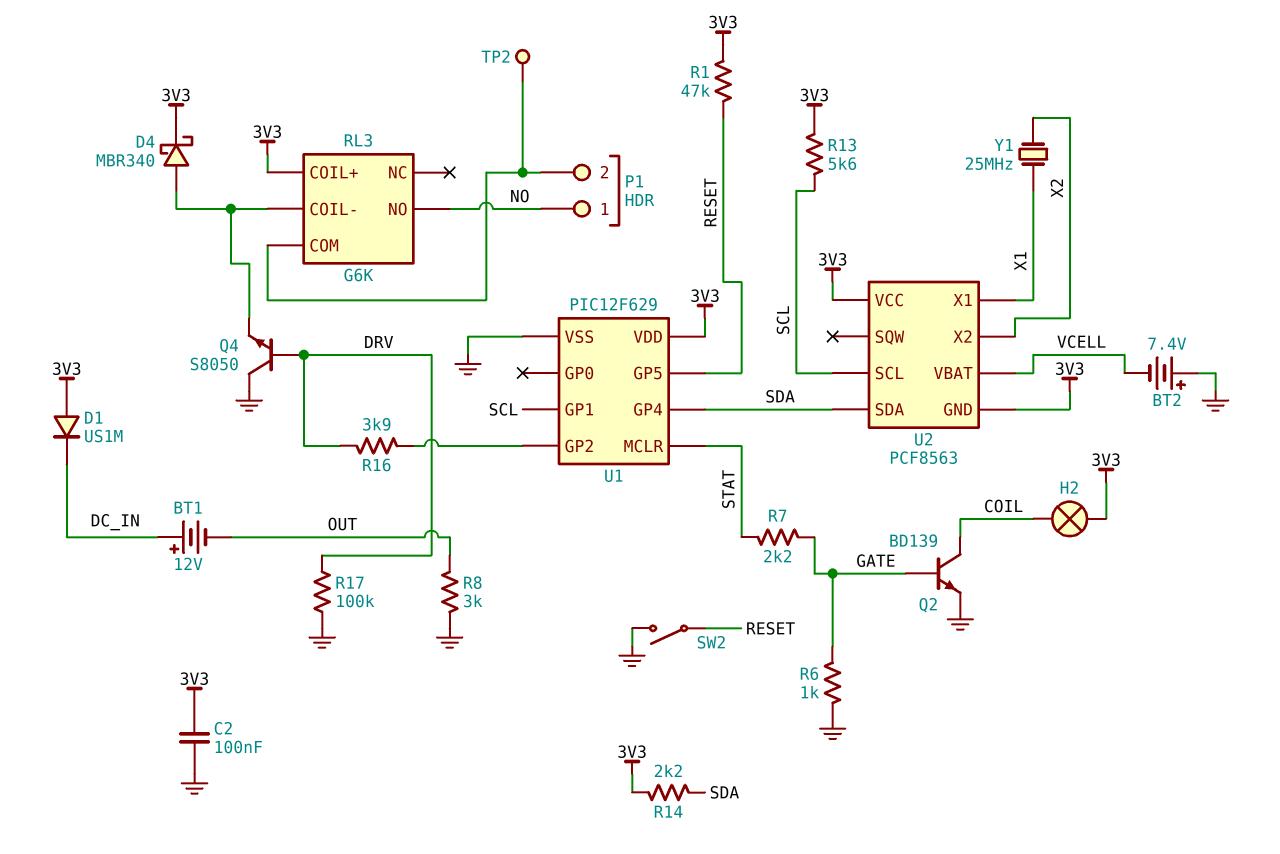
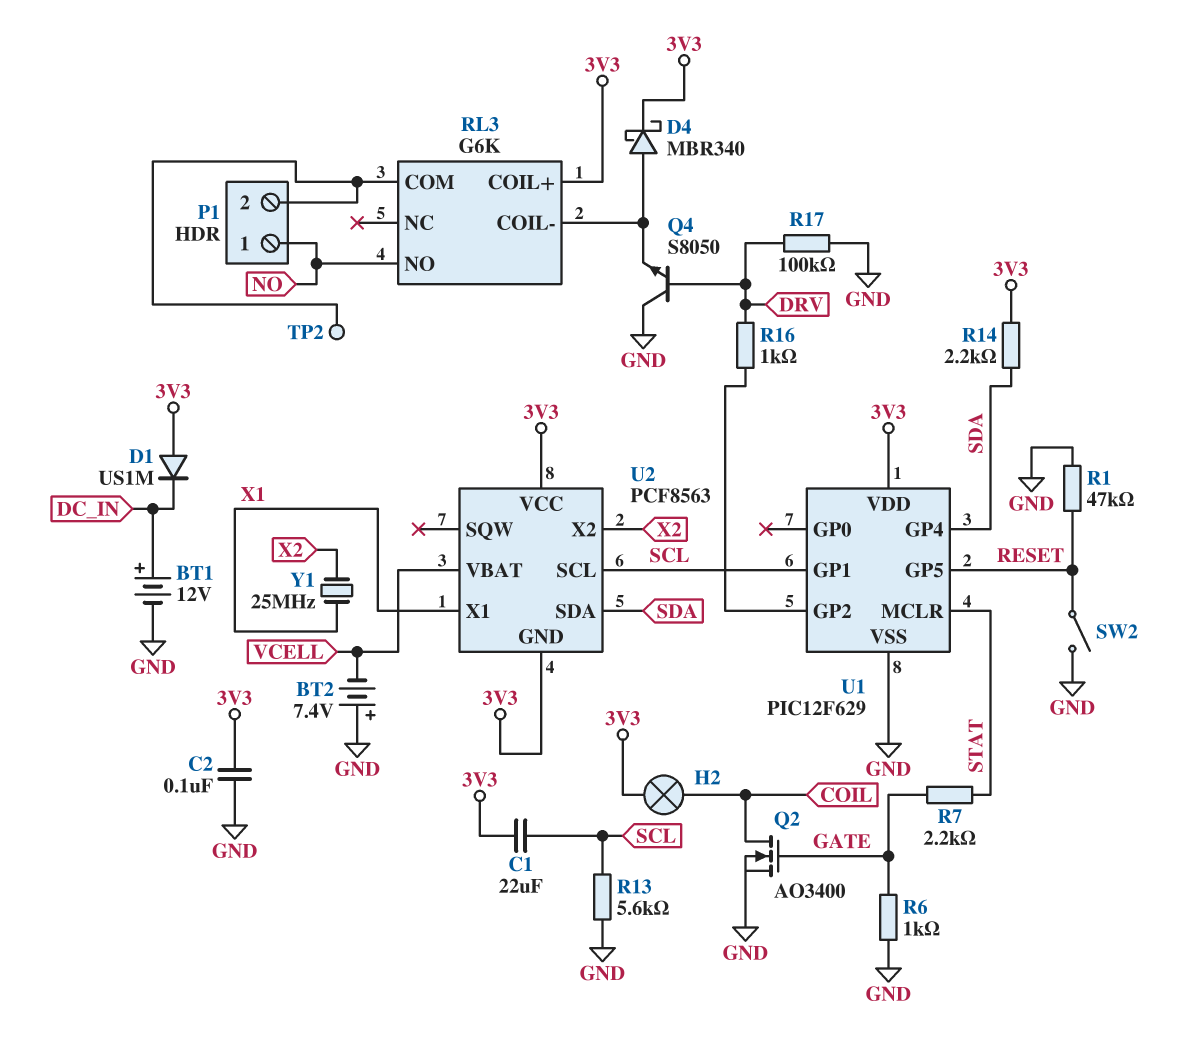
BT1: 12V (plus DC_IN, minus OUT) -> 12V (plus DC_IN, minus GND)
C1: none -> 22uF (3V3, SCL)
Q2: NPN BD139 (B GATE, C COIL, E GND) -> NMOS AO3400 (G GATE, D COIL, S GND)
R1: 47k (3V3, RESET) -> 47k (GND, RESET)
R8: 3k (GND, OUT) -> none
R13: 5.6k (3V3, SCL) -> 5.6k (GND, SCL)
R16: 3.9k (DRV, U1/GP2) -> 1k (DRV, U1/GP2)

